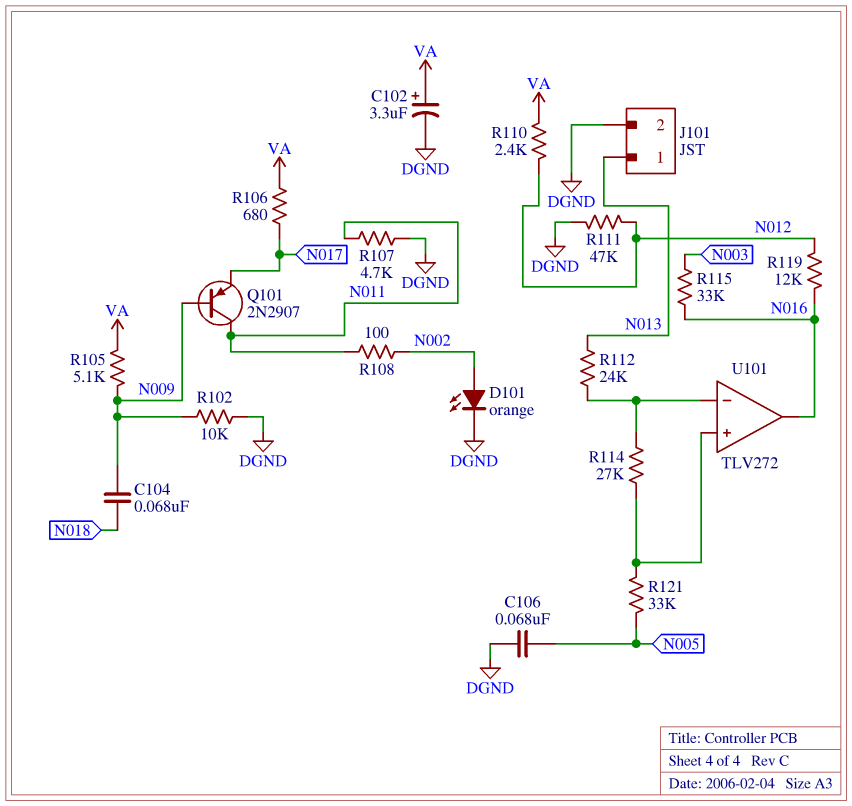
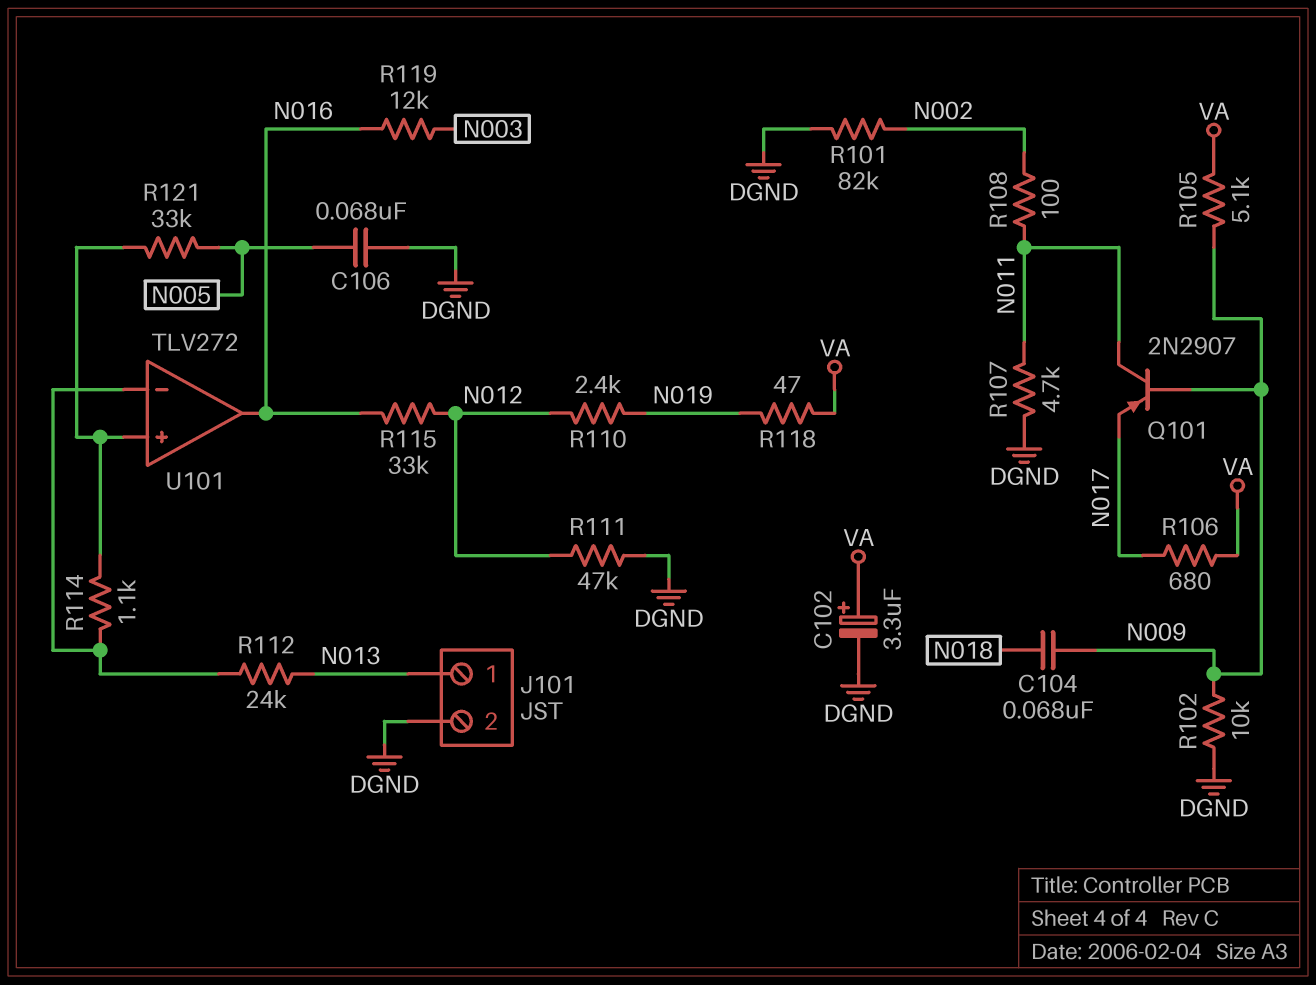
D101: LED orange (A N002, K DGND) -> none
R101: none -> 82k (DGND, N002)
R110: 2.4k (N012, VA) -> 2.4k (N012, N019)
R114: 27k (U101/in+, U101/in-) -> 1.1k (U101/in+, U101/in-)
R115: 33k (N003, N016) -> 33k (N012, N016)
R118: none -> 47 (N019, VA)
R119: 12k (N012, N016) -> 12k (N003, N016)

